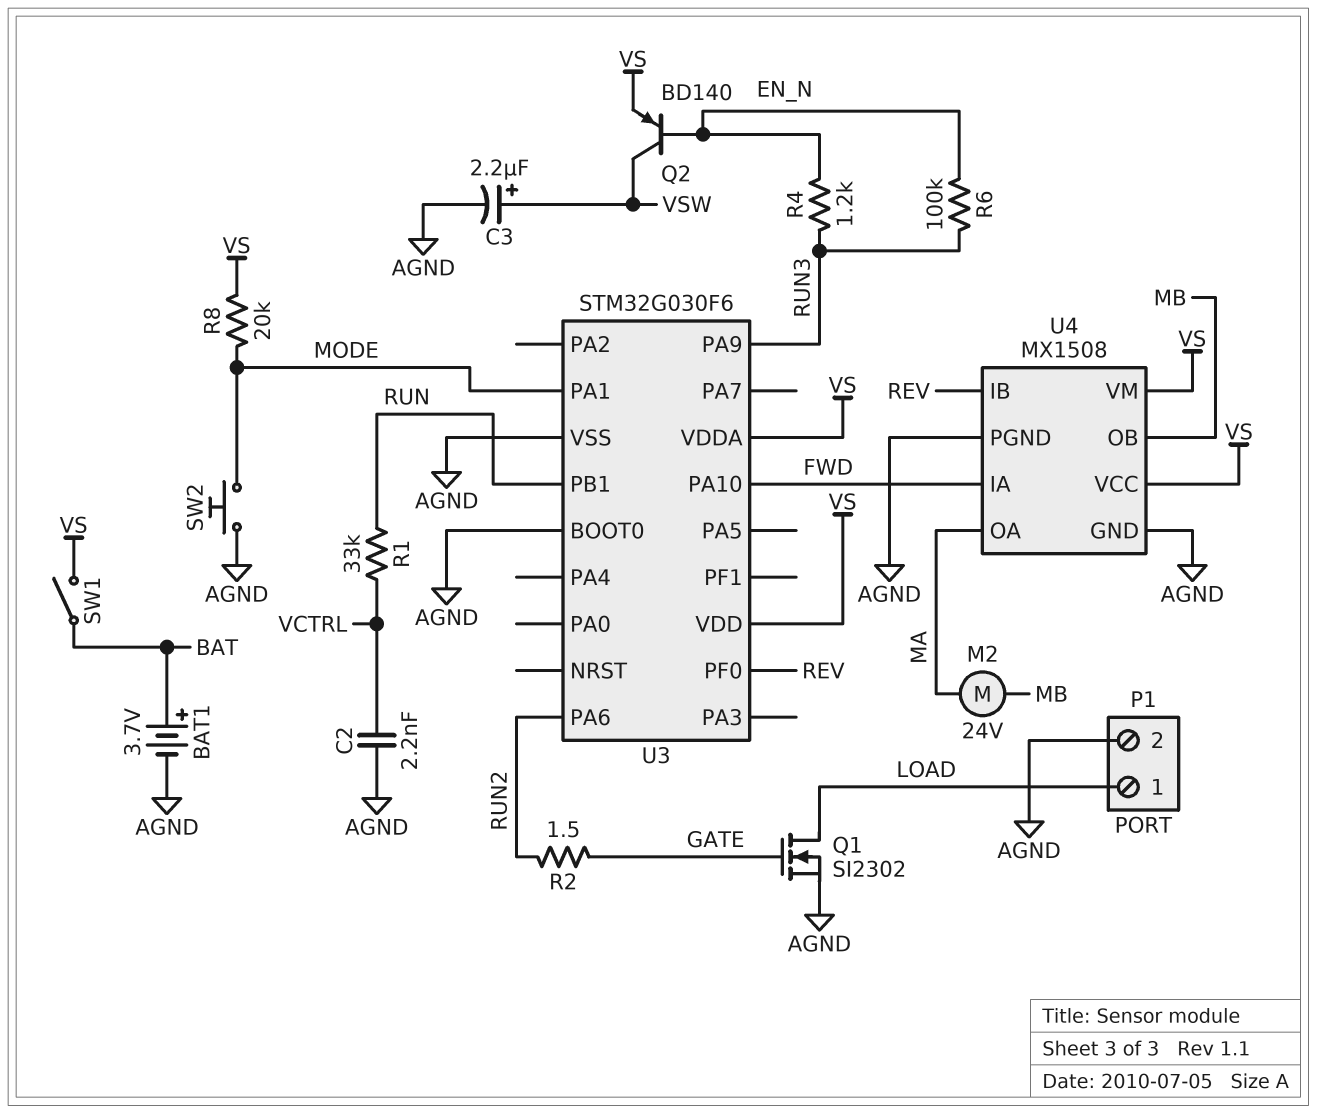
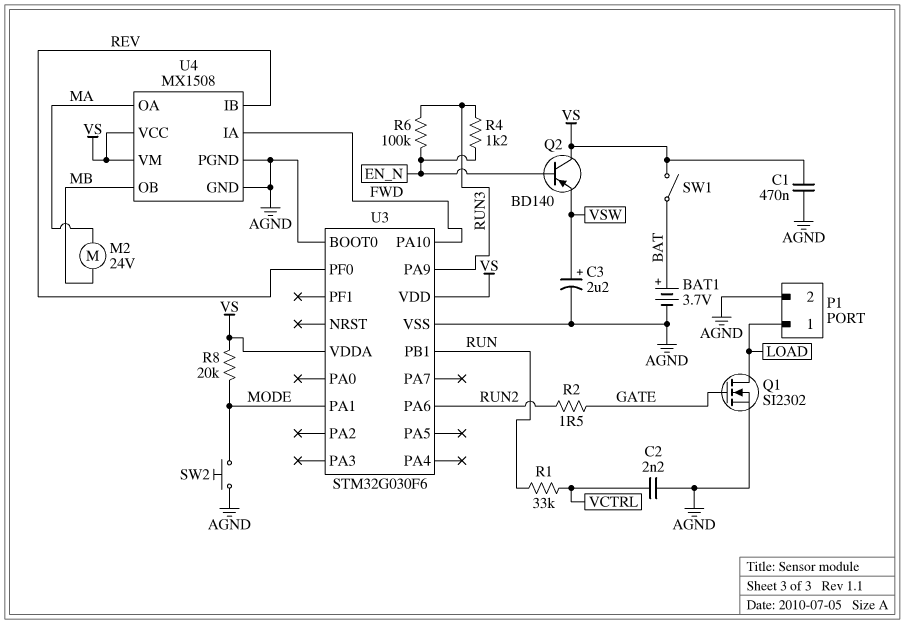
C1: none -> 470nF (AGND, VS)
Q2: PNP BD140 (B EN_N, C VSW, E VS) -> PNP BD140 (B EN_N, C VS, E VSW)

